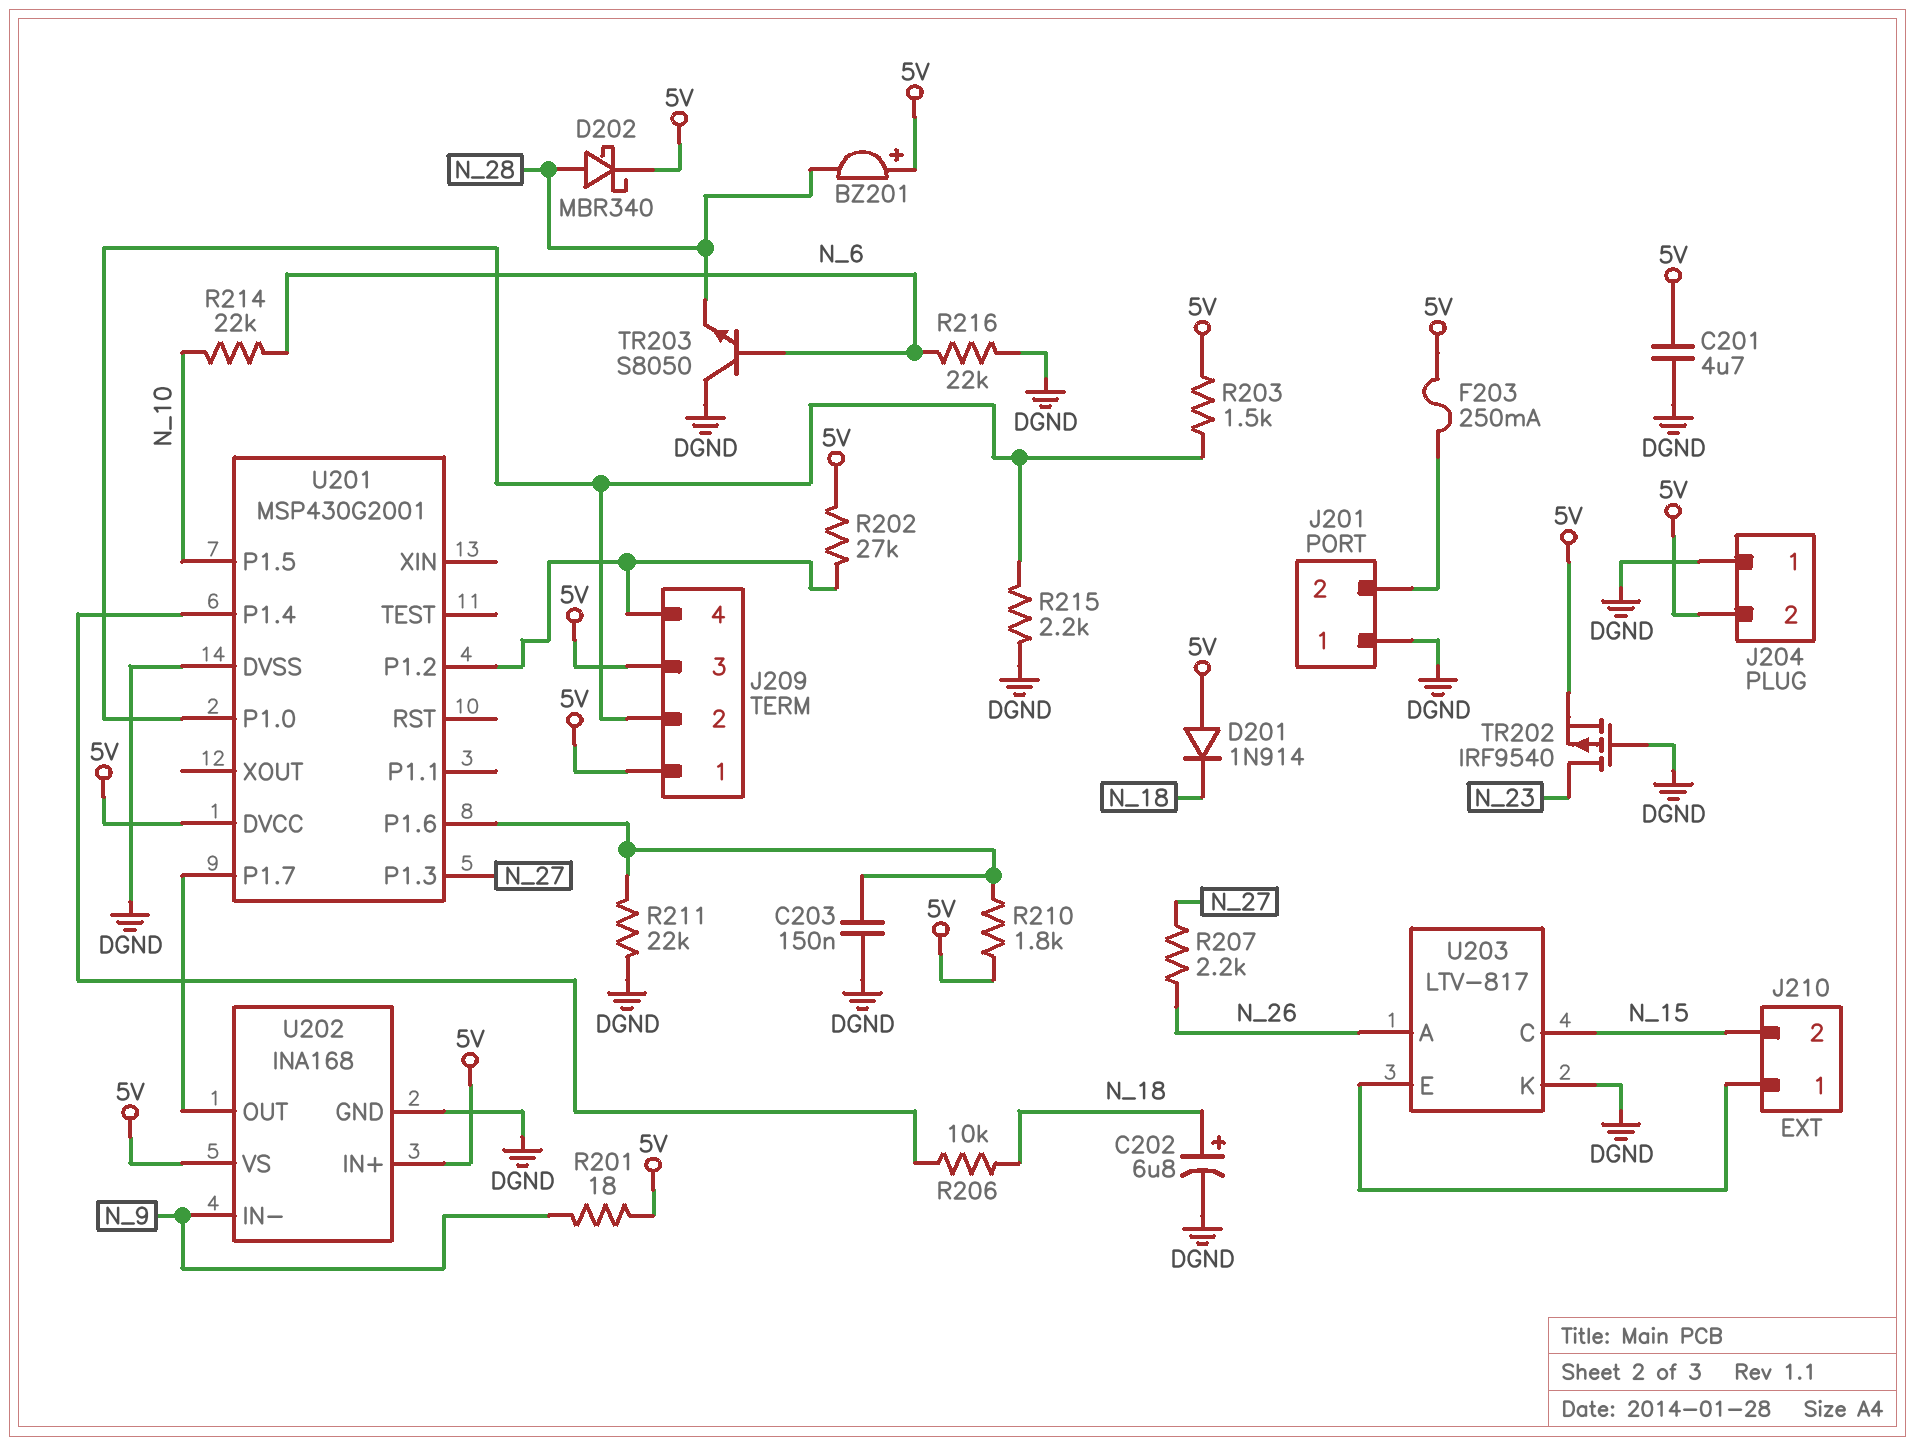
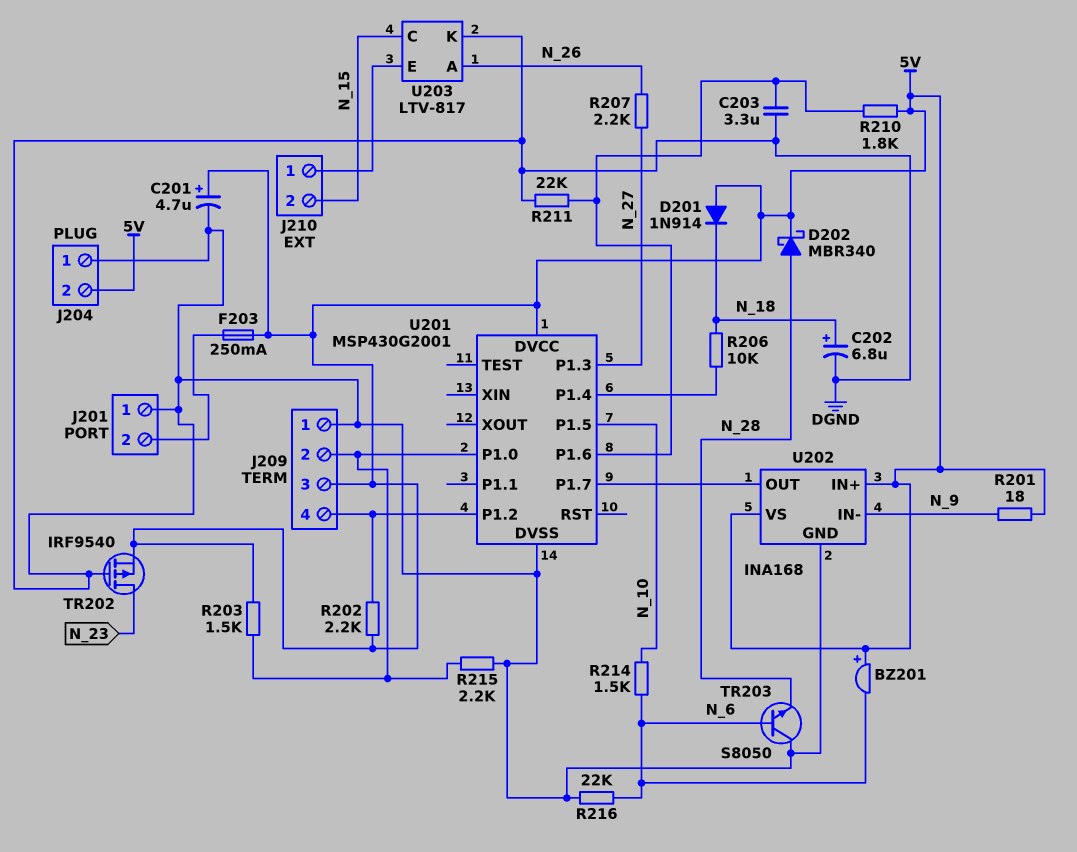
BZ201: buzzer (plus 5V, minus N_28) -> buzzer (plus 5V, minus N_6)
C201: 4.7uF (5V, DGND) -> 4.7uF (plus 5V, minus DGND)
C203: 150nF (DGND, U201/P1.6) -> 3.3uF (DGND, U201/P1.6)
J209 pin 1: 5V -> DGND
R202: 27k (5V, J209/4) -> 2.2k (5V, J209/4)
R214: 22k (N_6, N_10) -> 1.5k (N_6, N_10)

